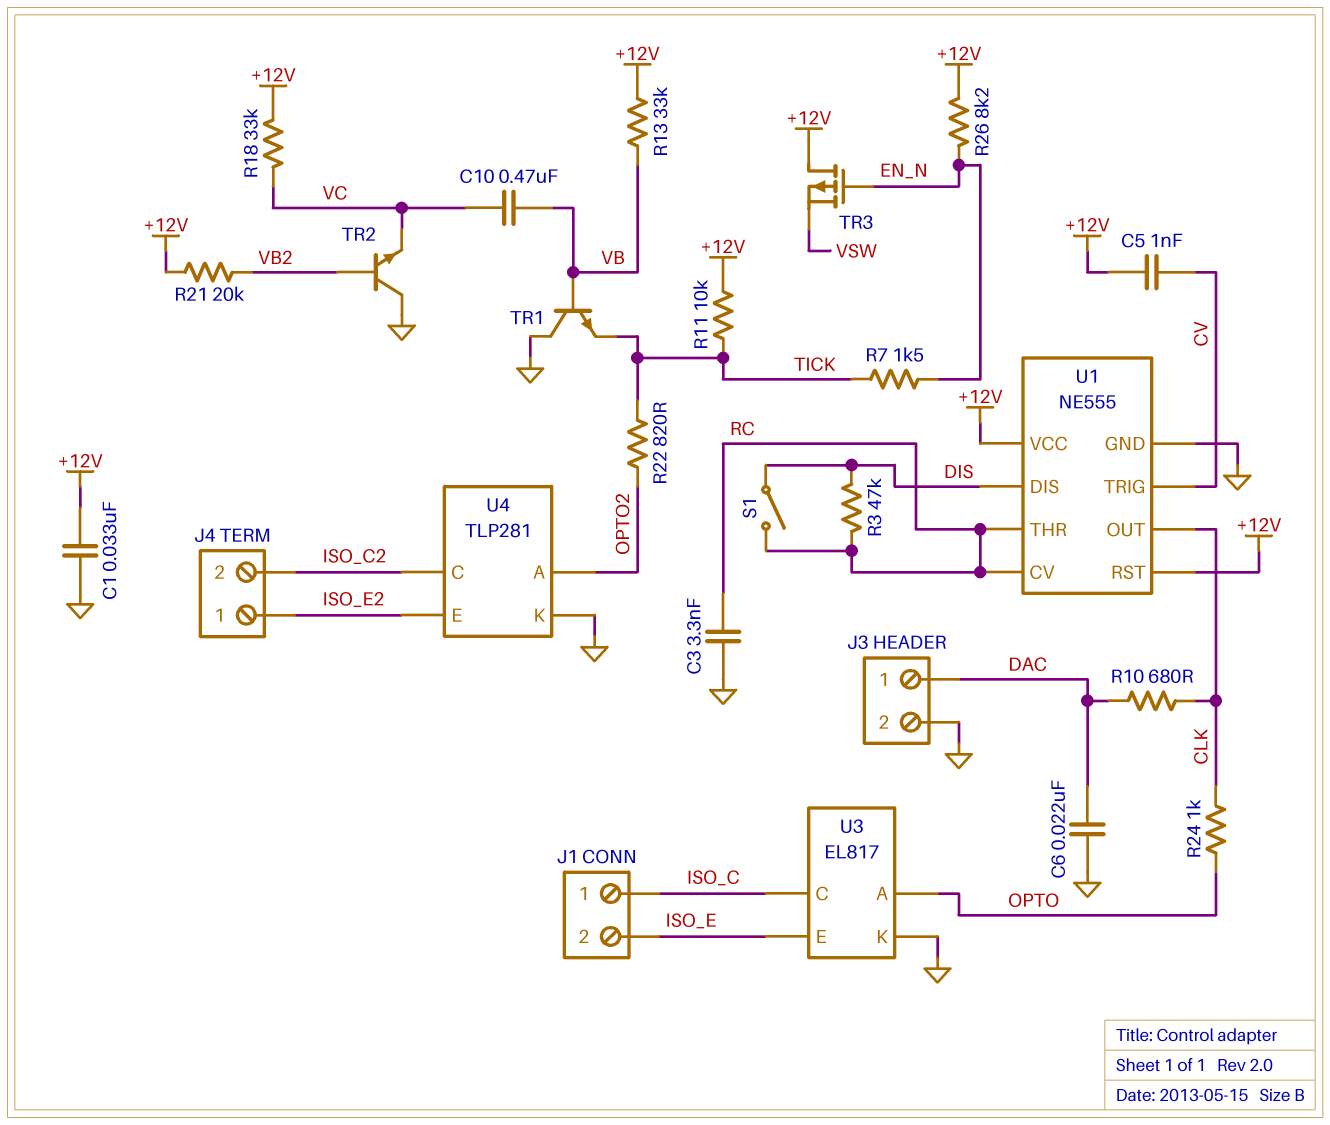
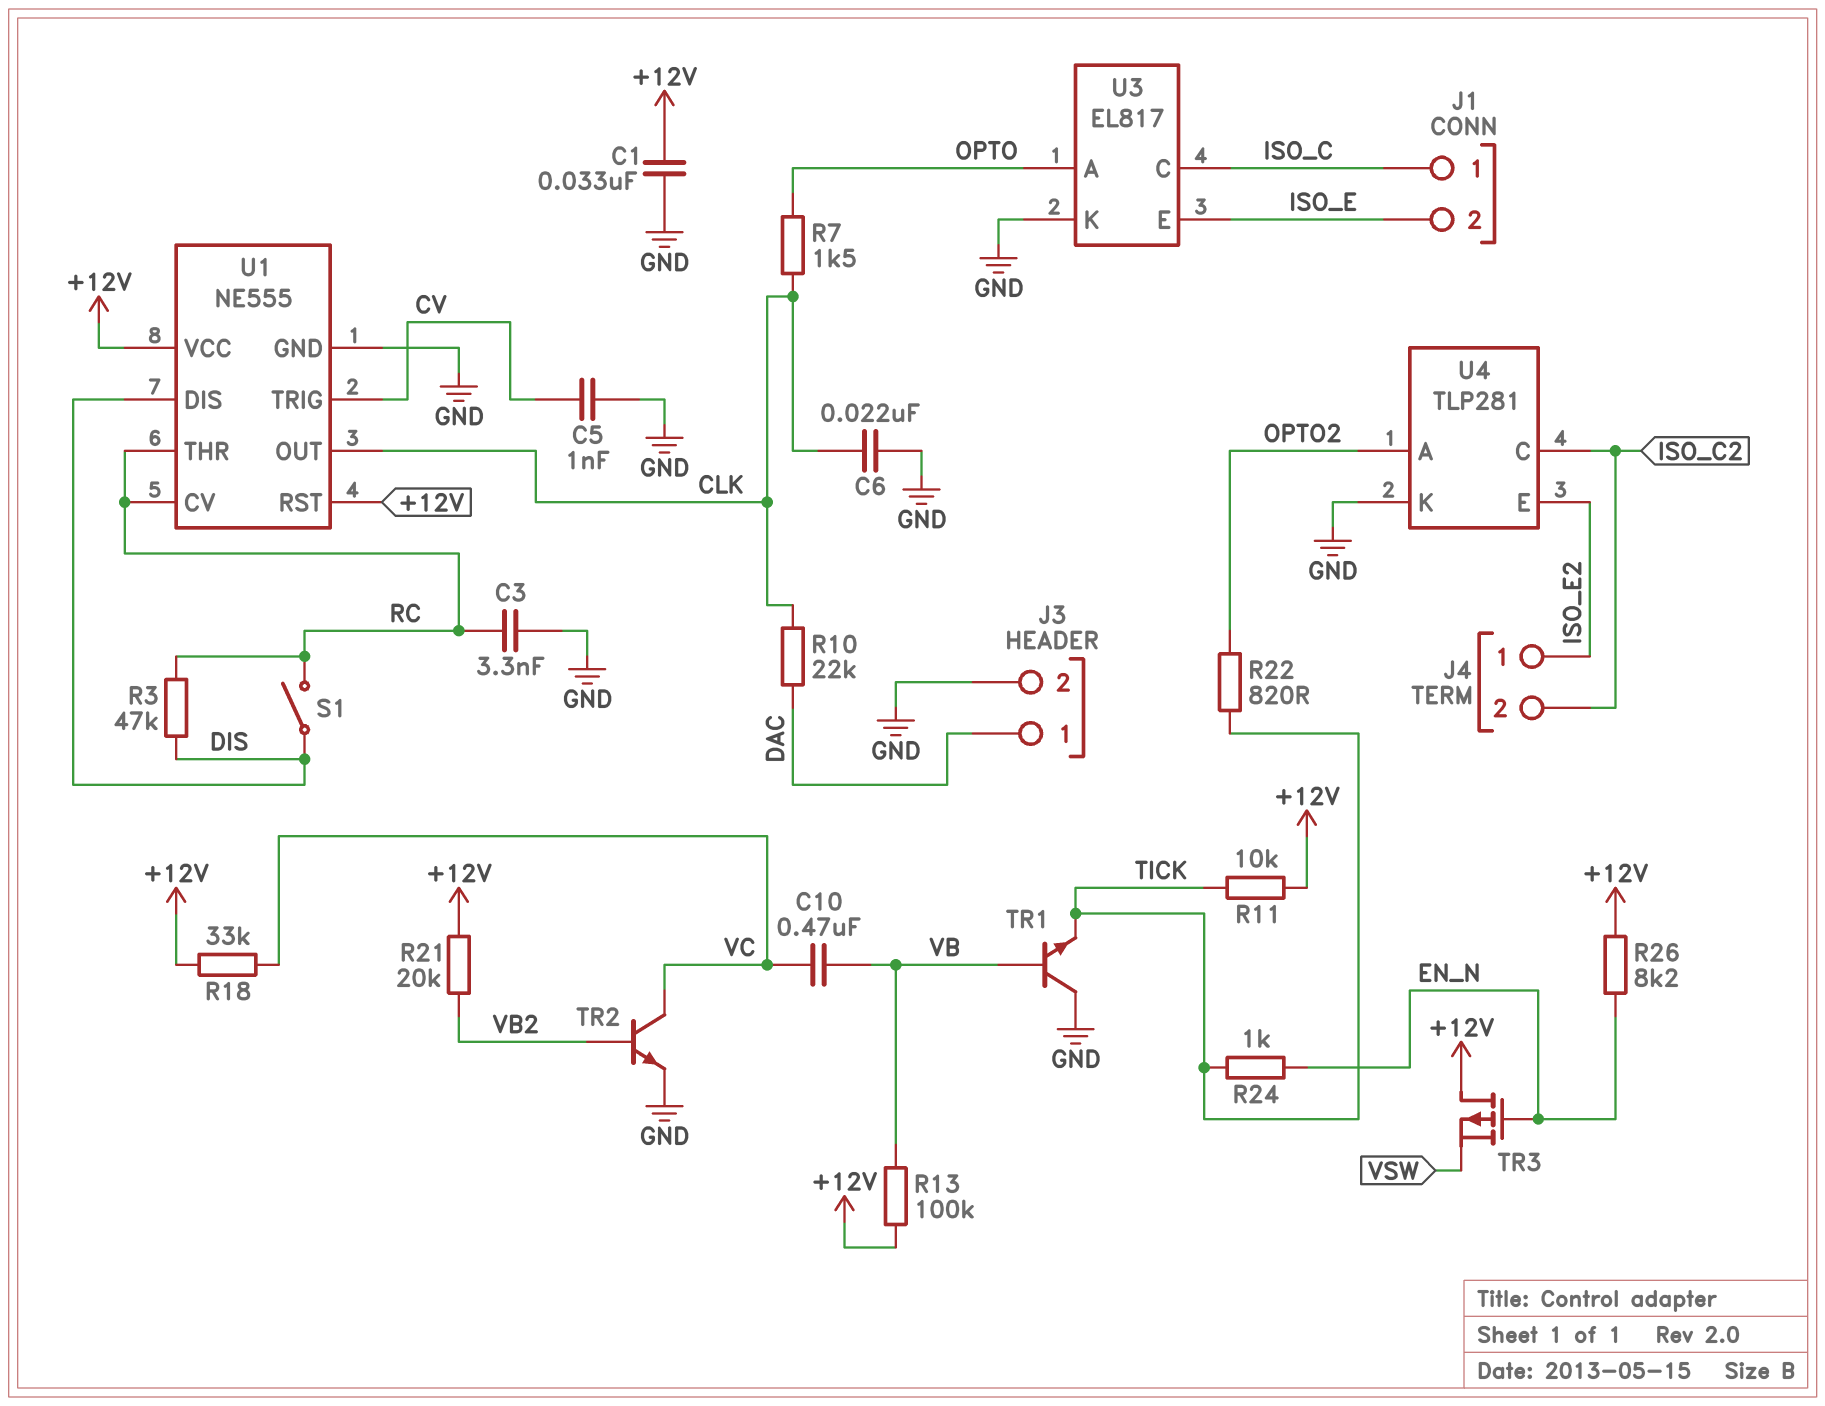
C5: 1nF (+12V, CV) -> 1nF (CV, GND)
C6: 22nF (DAC, GND) -> 22nF (CLK, GND)
R7: 1.5k (EN_N, TICK) -> 1.5k (CLK, OPTO)
R10: 680 (CLK, DAC) -> 22k (CLK, DAC)
R13: 33k (+12V, VB) -> 100k (+12V, VB)
R24: 1k (CLK, OPTO) -> 1k (EN_N, TICK)
TR2: NPN (B VB2, C GND, E VC) -> NPN (B VB2, C VC, E GND)

